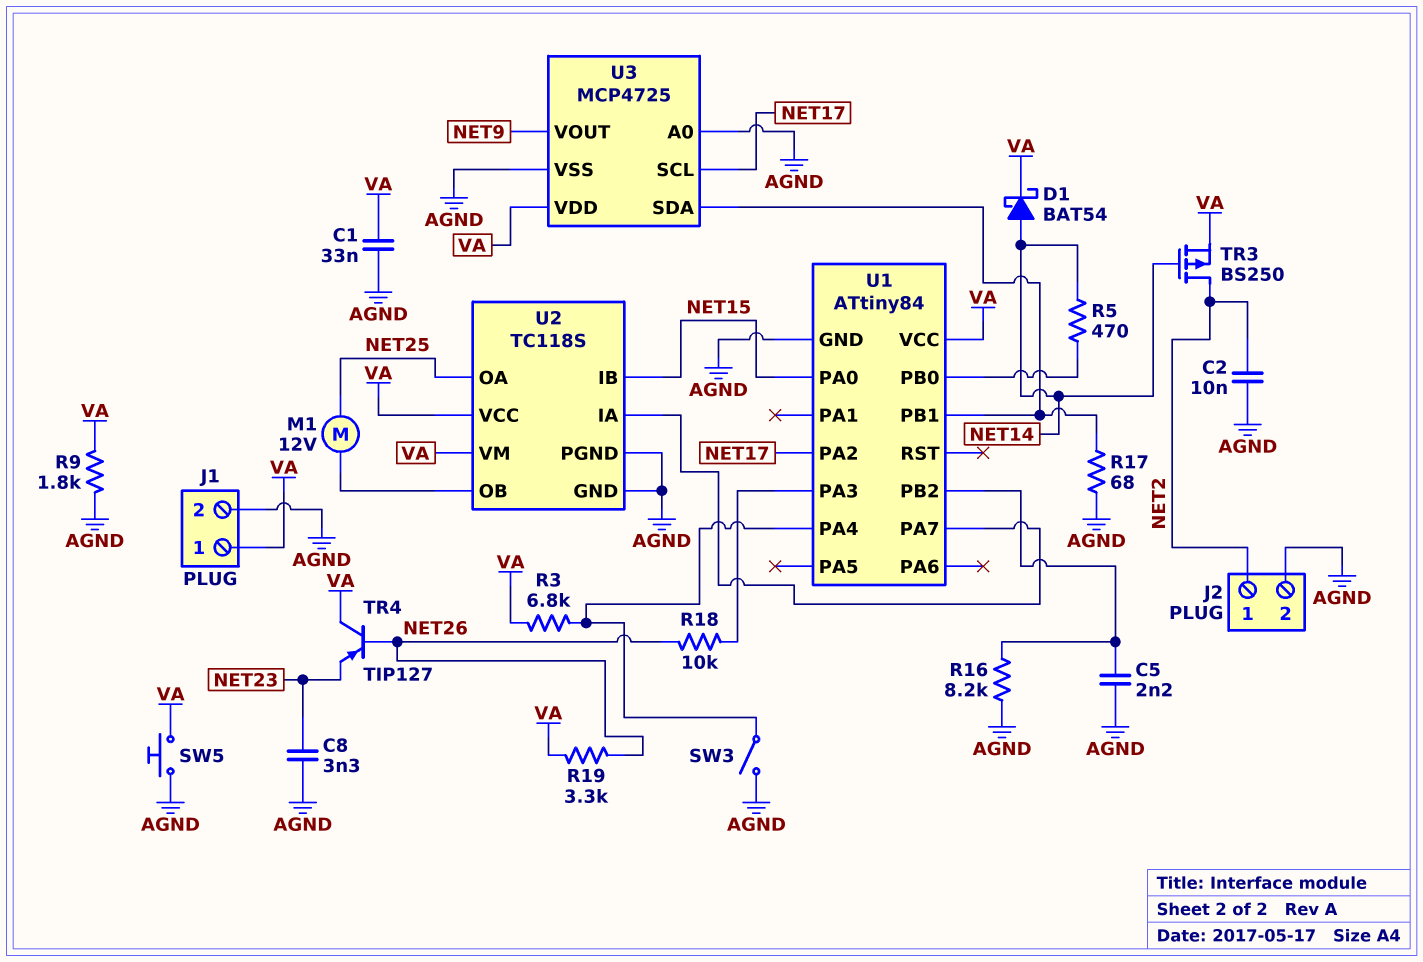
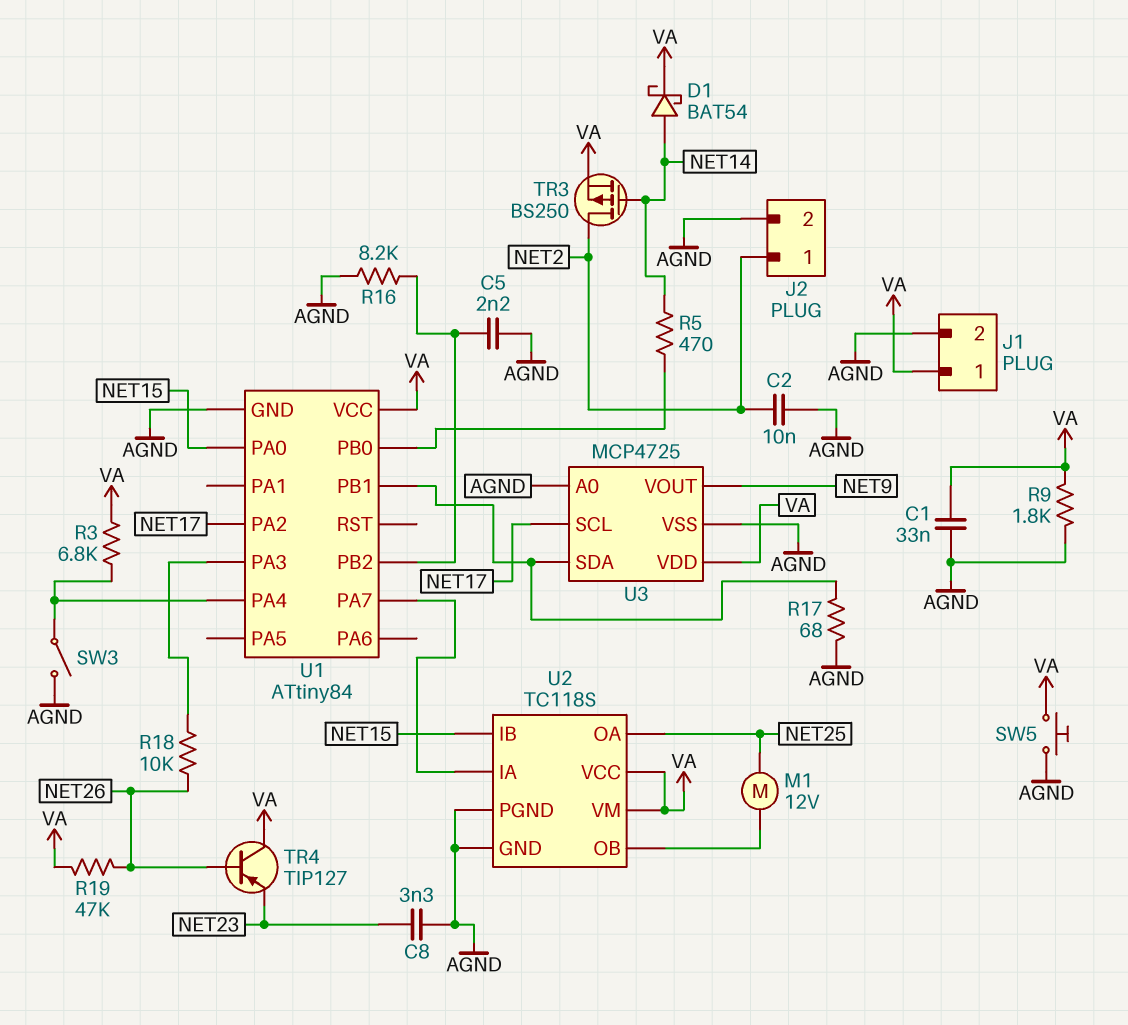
R19: 3.3k (NET26, VA) -> 47k (NET26, VA)

